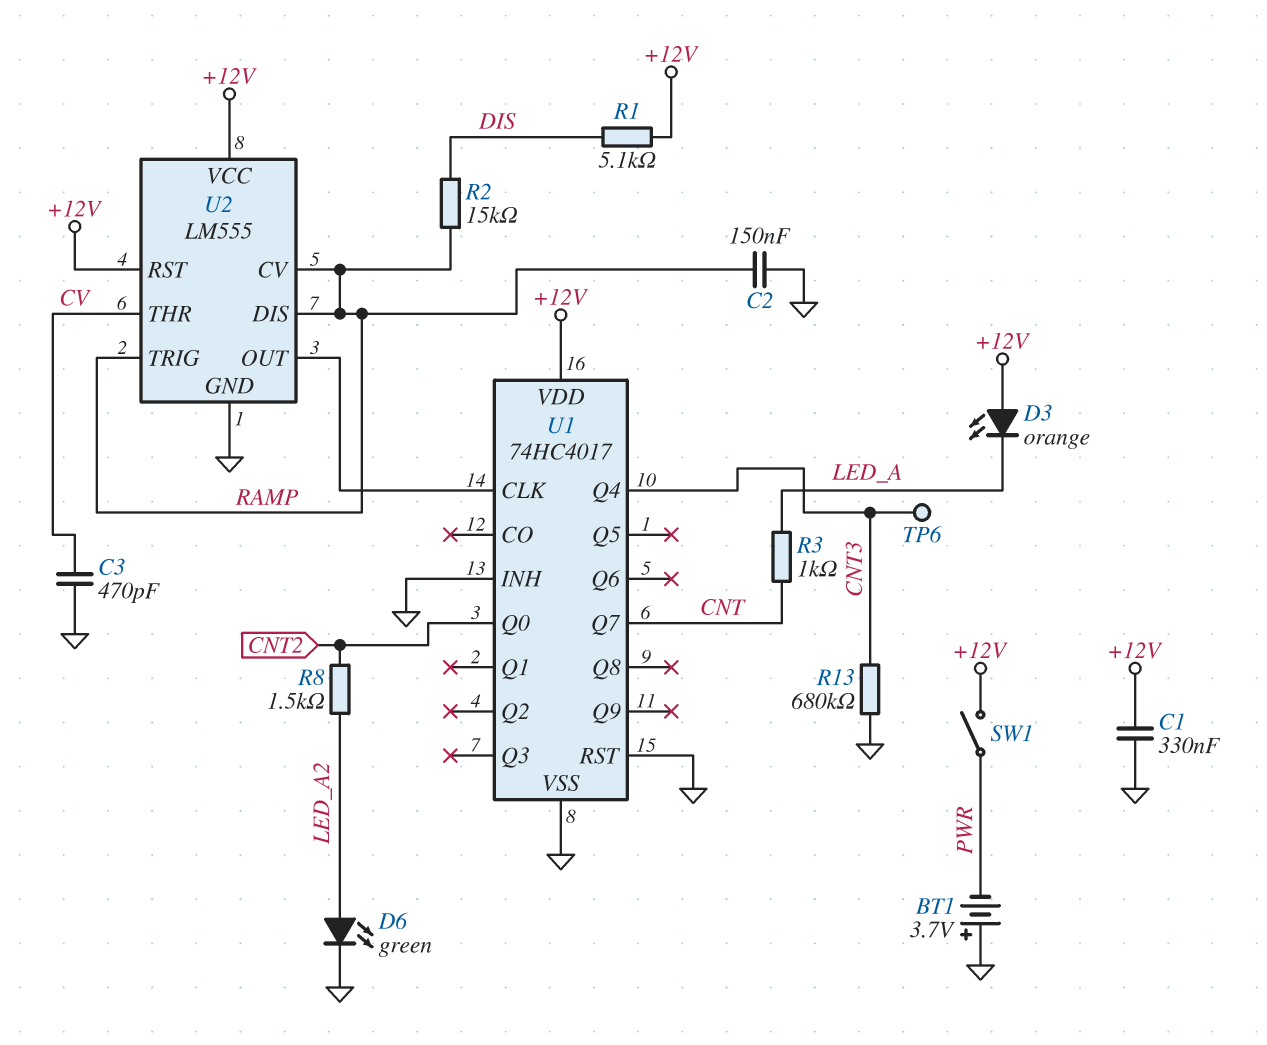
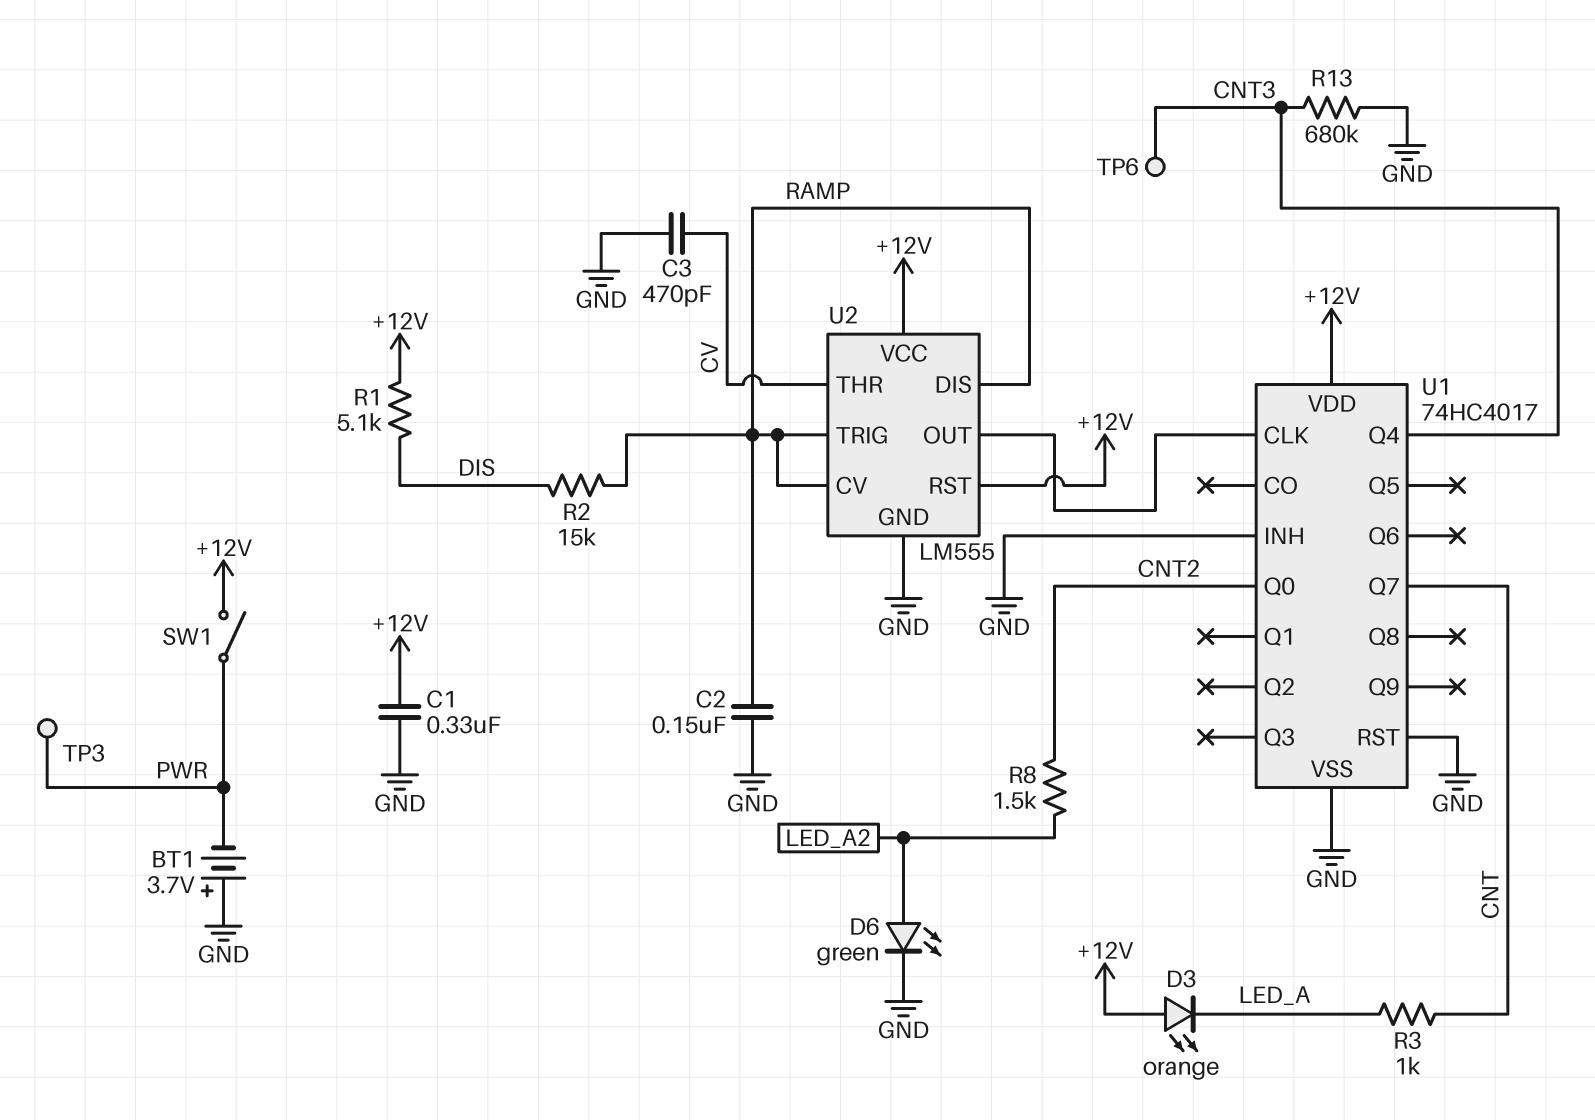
TP3: none -> test point (PWR)

